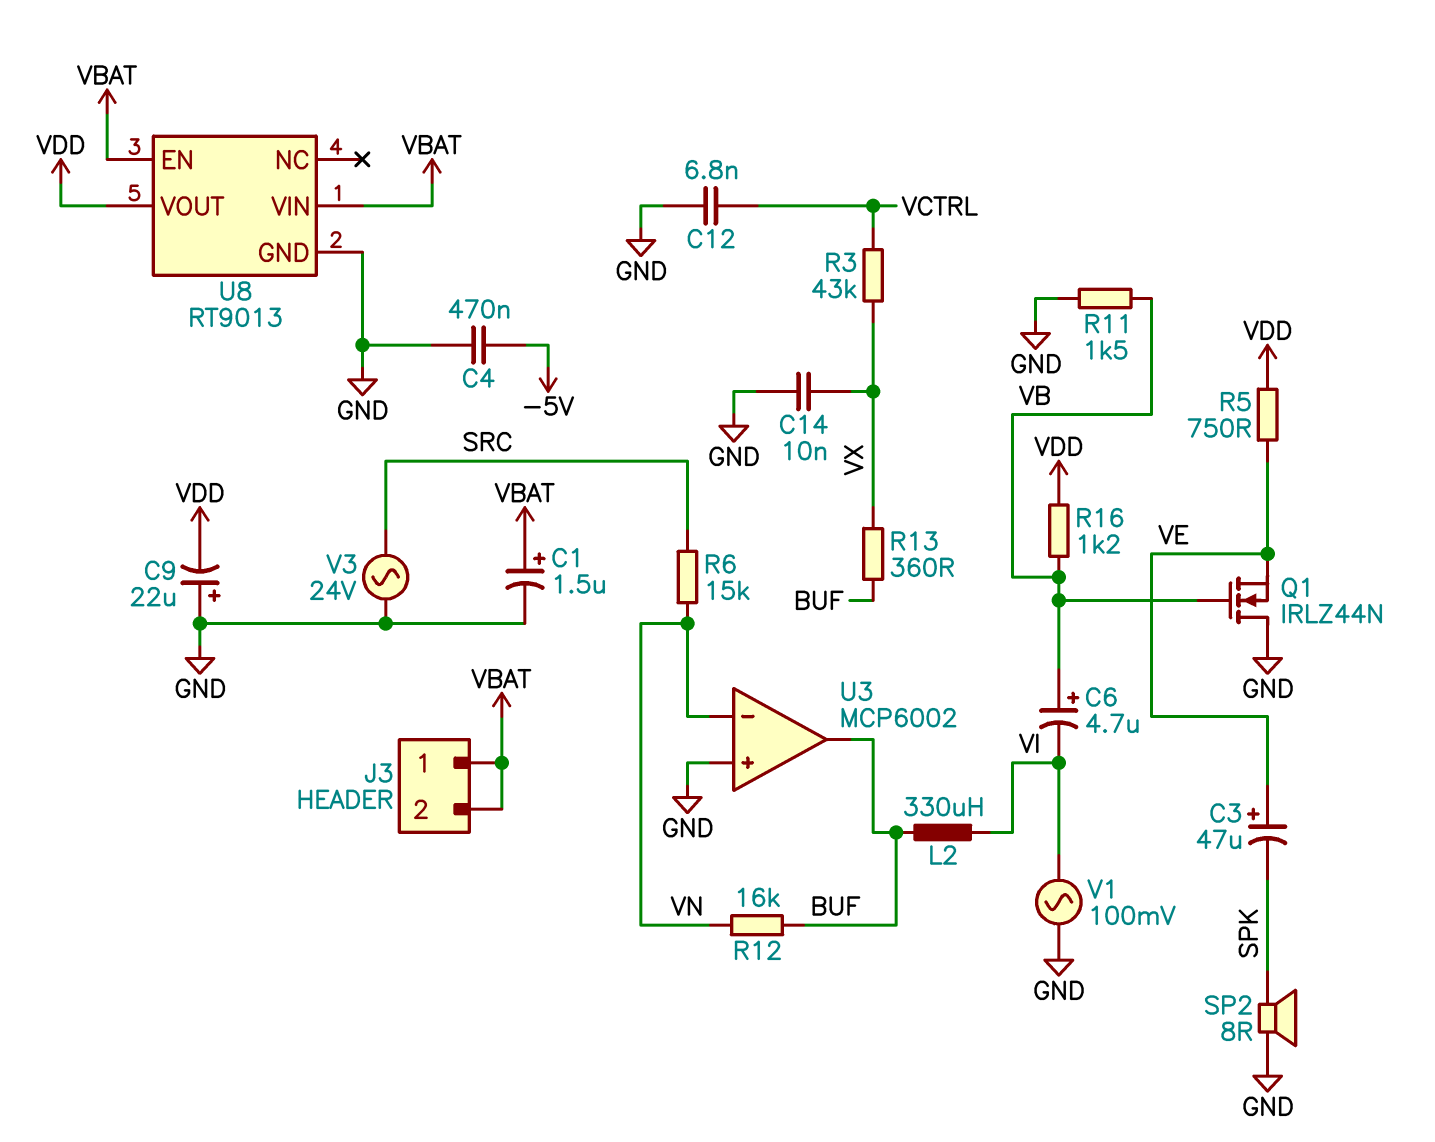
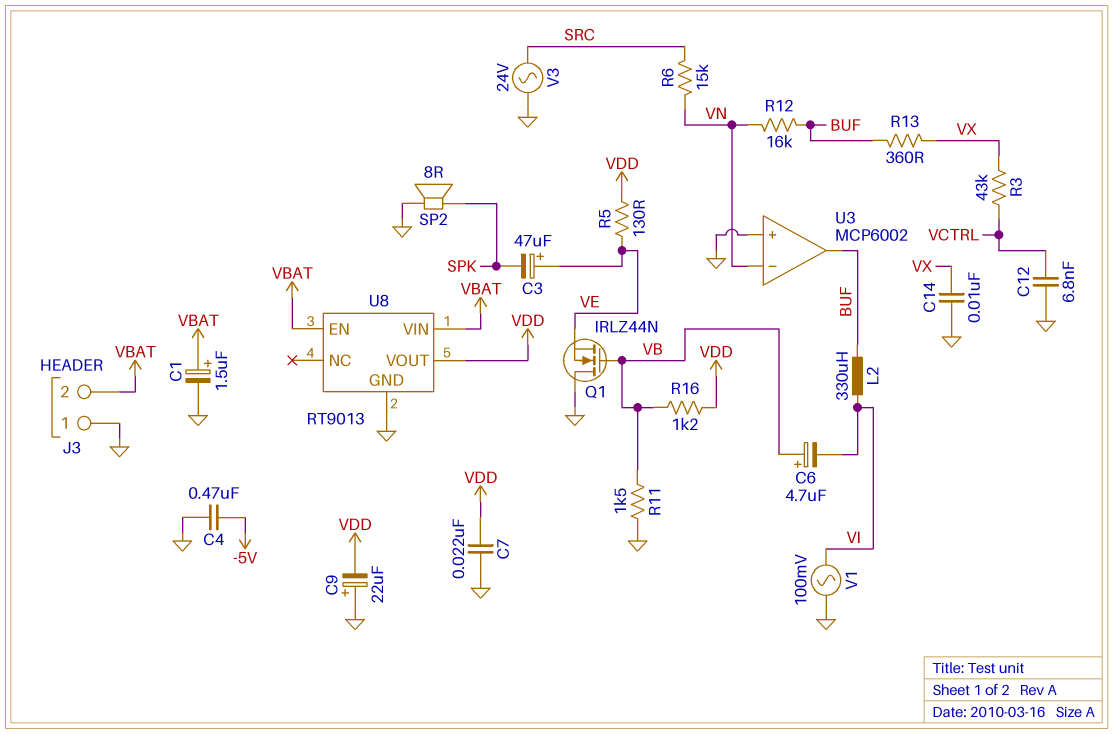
C7: none -> 22nF (GND, VDD)
J3 pin 1: VBAT -> GND
R5: 750 (VDD, VE) -> 130 (VDD, VE)

